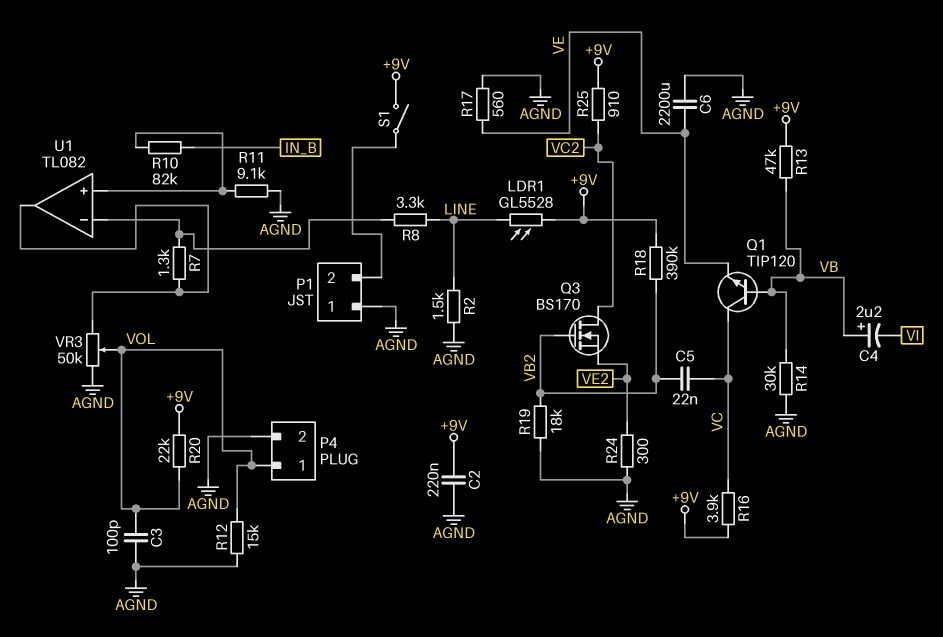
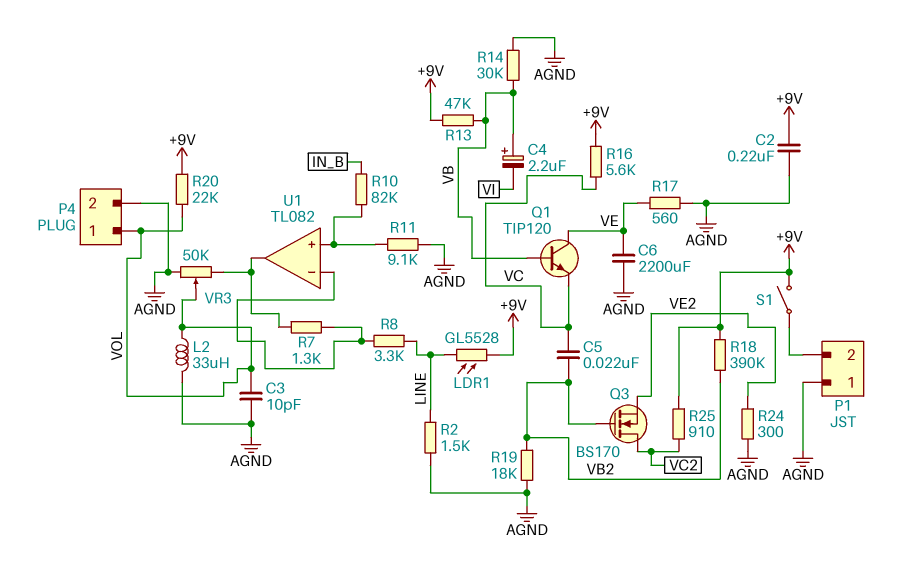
C3: 100pF (AGND, VOL) -> 10pF (AGND, VOL)
L2: none -> 33uH (AGND, VOL)
Q1: NPN TIP120 (B VB, C VC, E VE) -> NPN TIP120 (B VB, C VE, E VC)
R12: 15k (AGND, VOL) -> none
R16: 3.9k (+9V, VC) -> 5.6k (+9V, VC)

